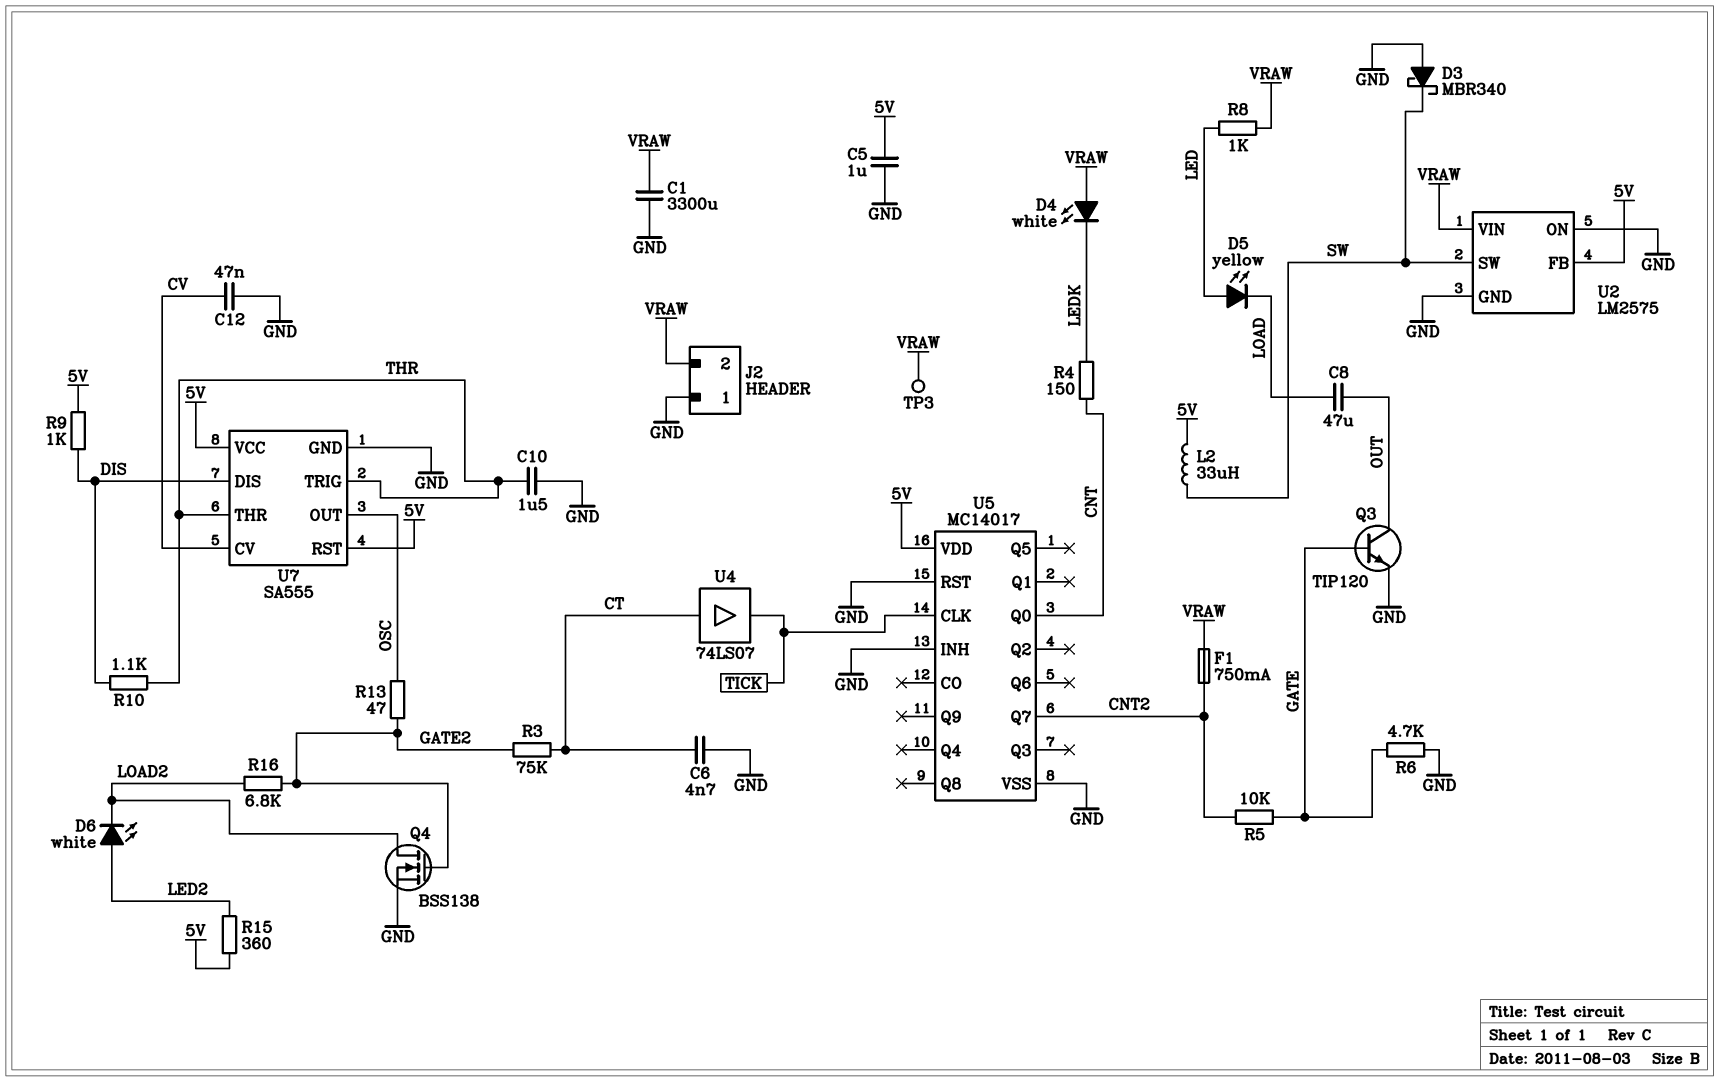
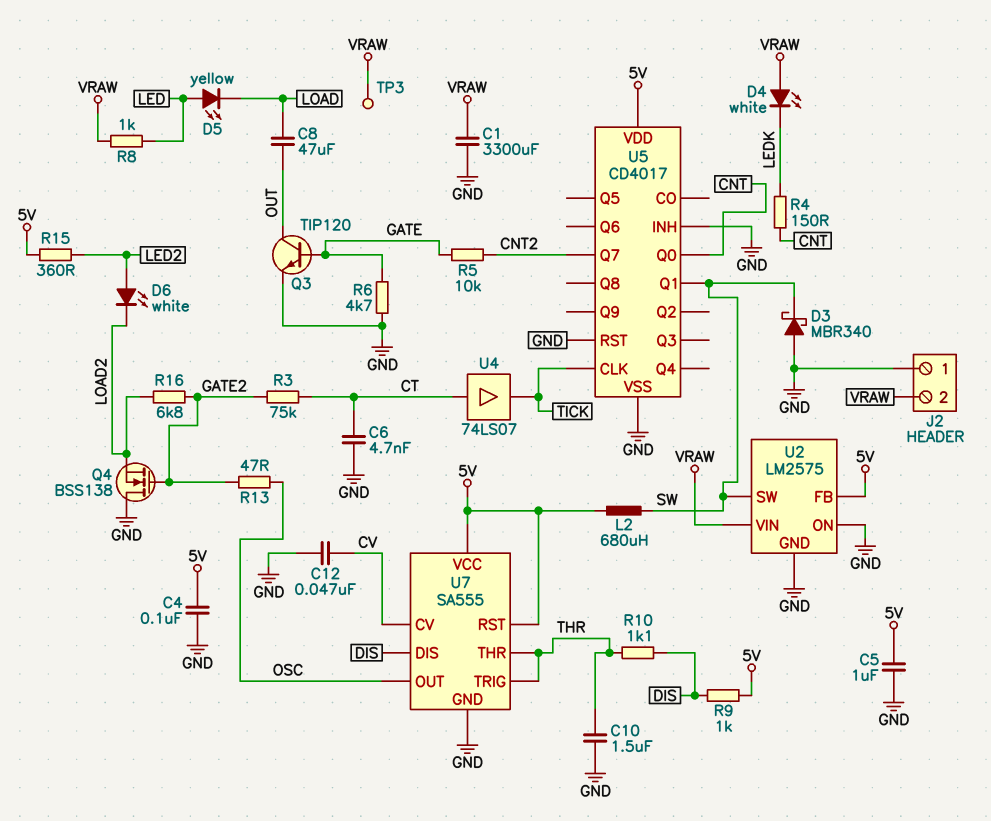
C4: none -> 100nF (5V, GND)
F1: 750mA (CNT2, VRAW) -> none
L2: 33uH (5V, SW) -> 680uH (5V, SW)
Q4: NMOS BSS138 (G GATE2, D LOAD2, S GND) -> NMOS BSS138 (G GATE2, D GND, S LOAD2)
U5: MC14017 -> CD4017
U5 pin Q1: none -> SW

